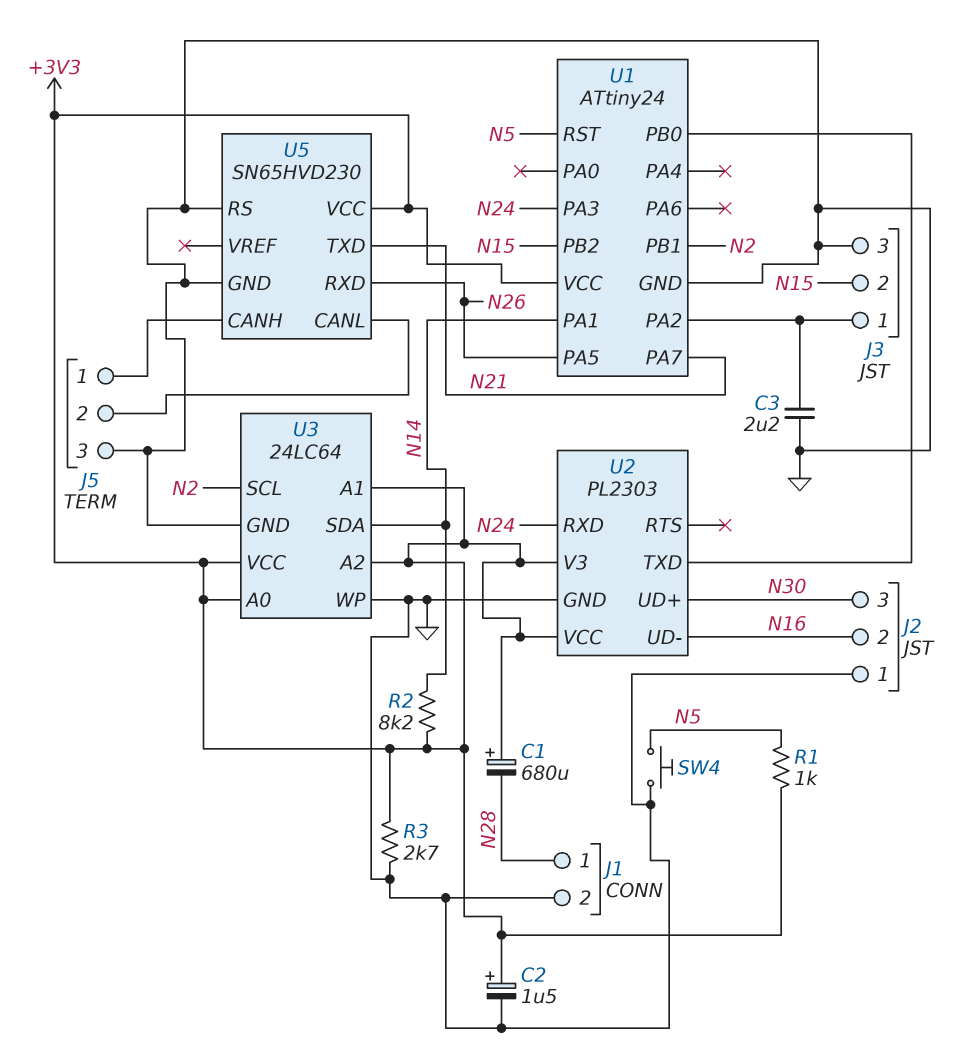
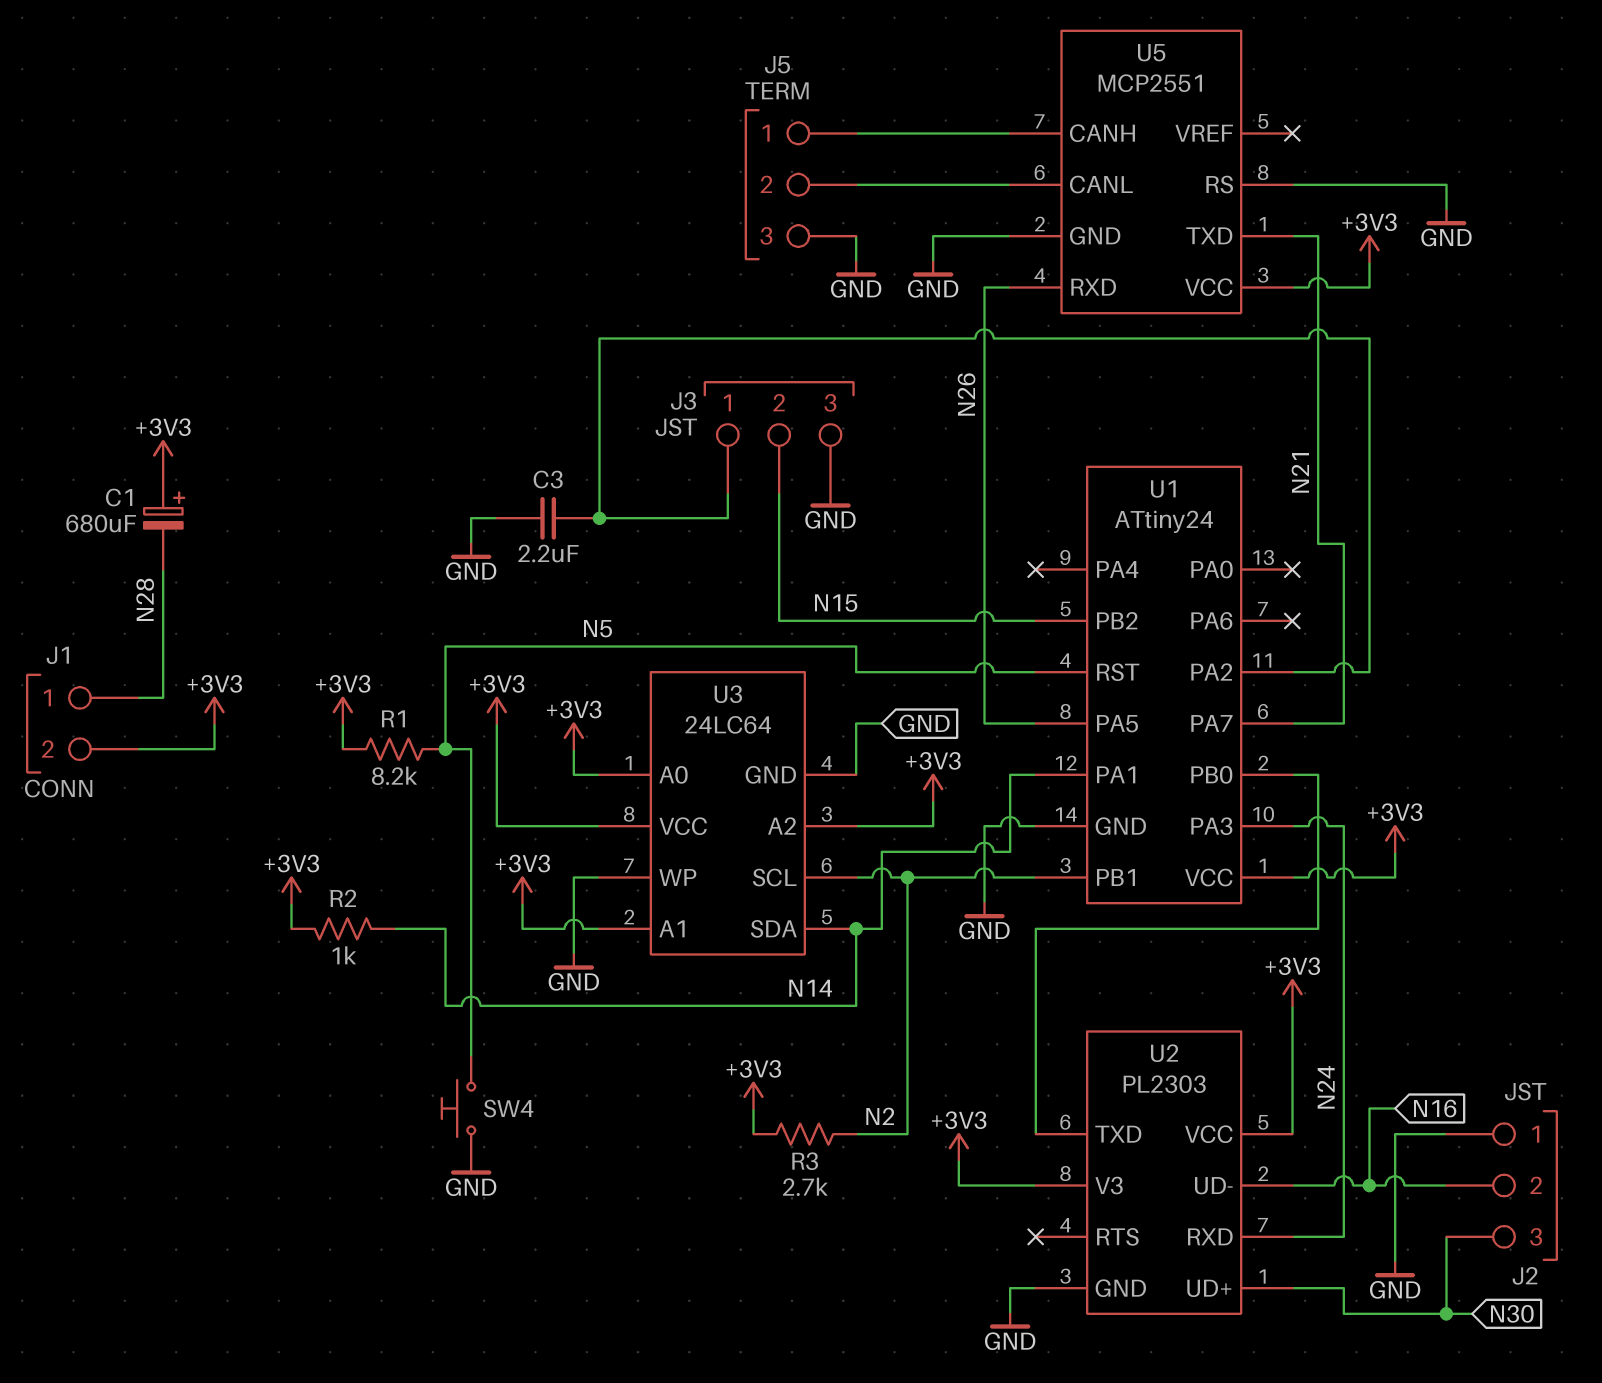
C2: 1.5uF (plus +3V3, minus GND) -> none
J1 pin 2: GND -> +3V3
R1: 1k (+3V3, N5) -> 8.2k (+3V3, N5)
R2: 8.2k (+3V3, N14) -> 1k (+3V3, N14)
R3: 2.7k (+3V3, GND) -> 2.7k (+3V3, N2)
U5: SN65HVD230 -> MCP2551

